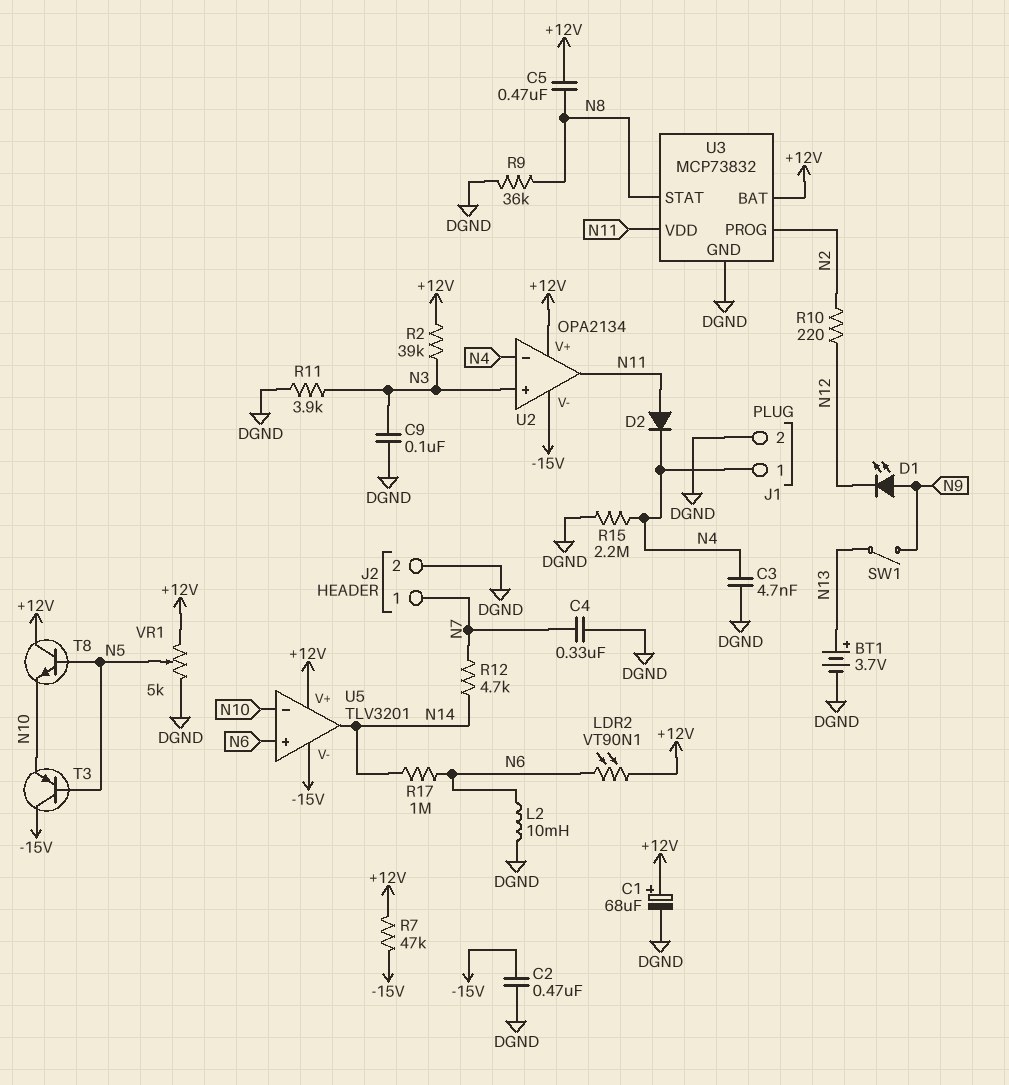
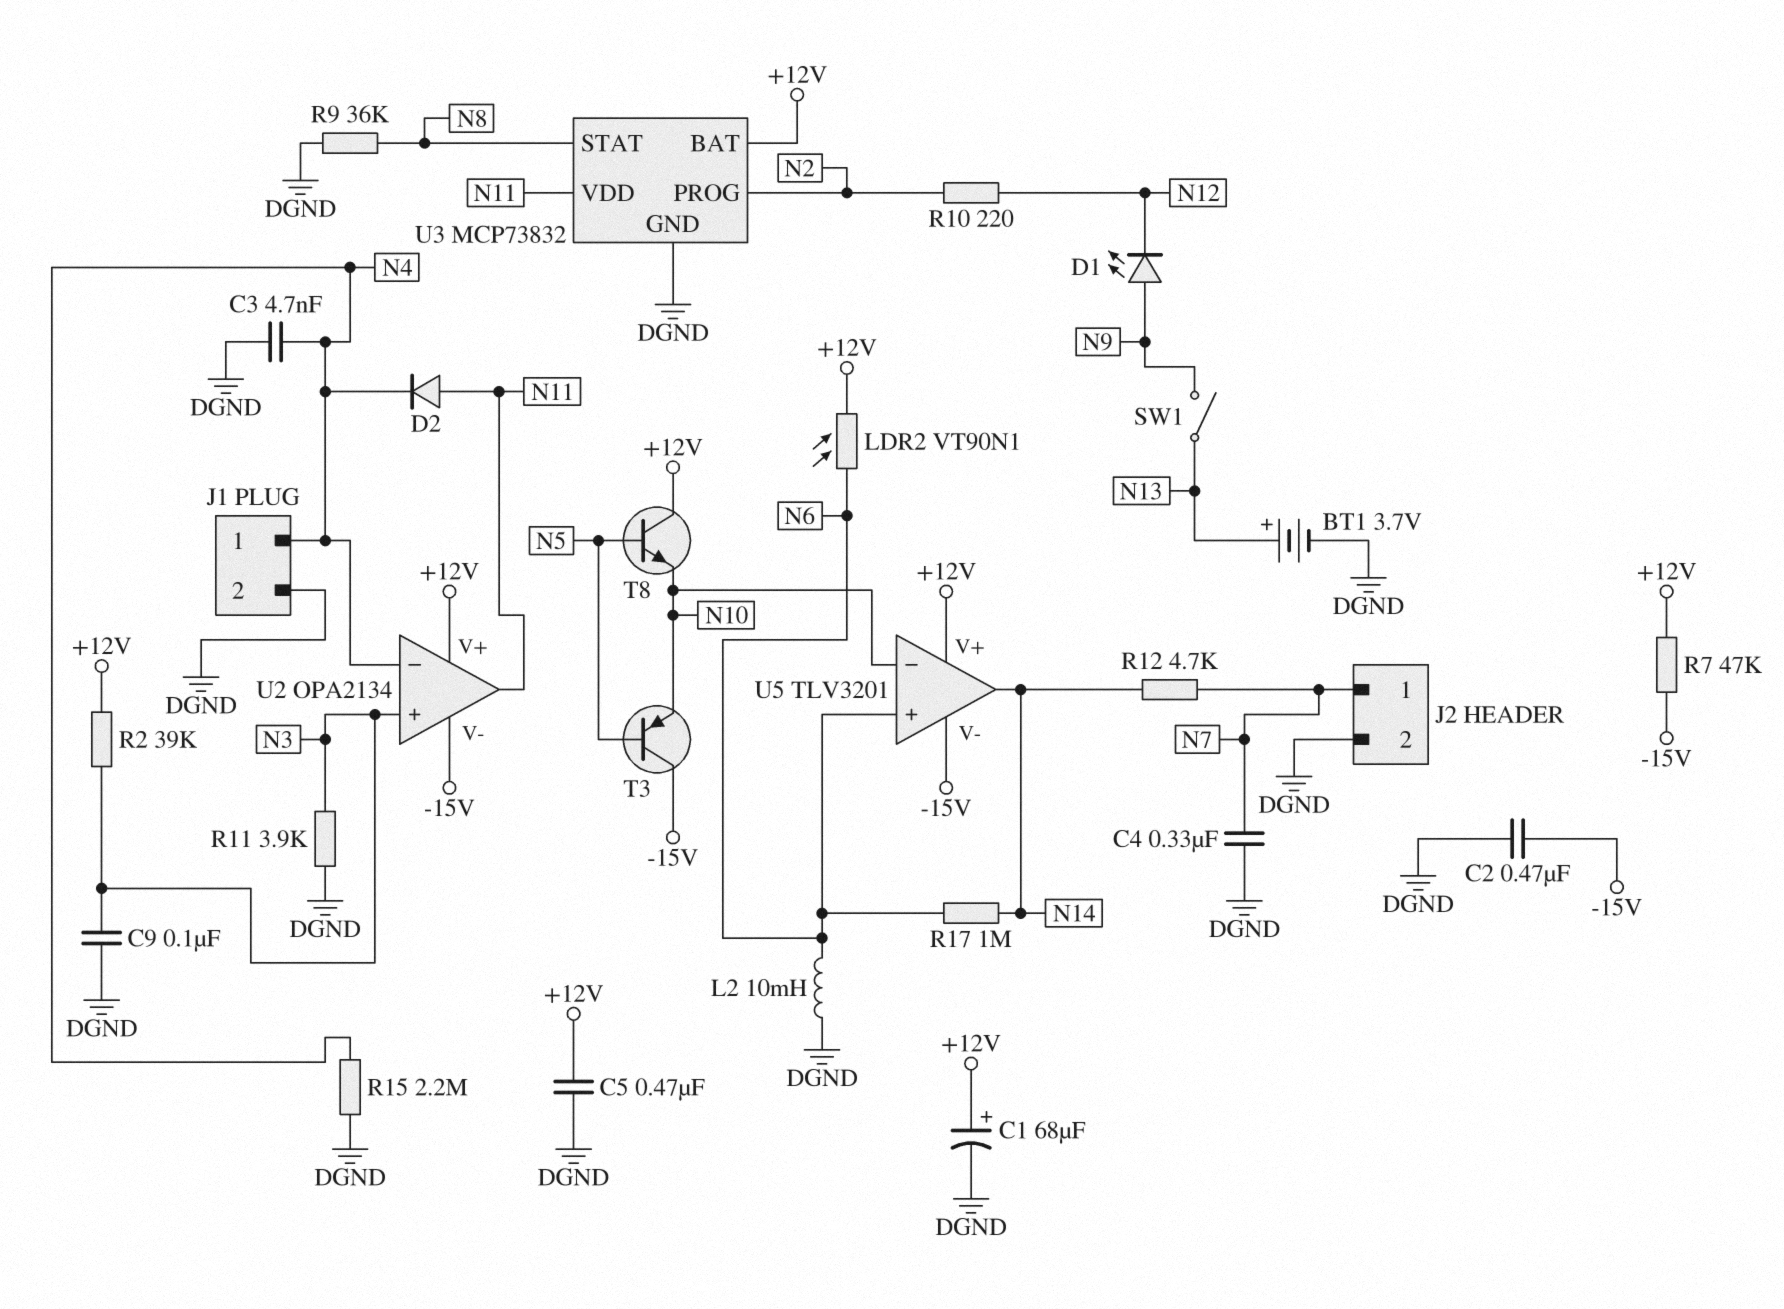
C5: 470nF (+12V, N8) -> 470nF (+12V, DGND)
VR1: 5k (+12V, DGND, wiper N5) -> none

